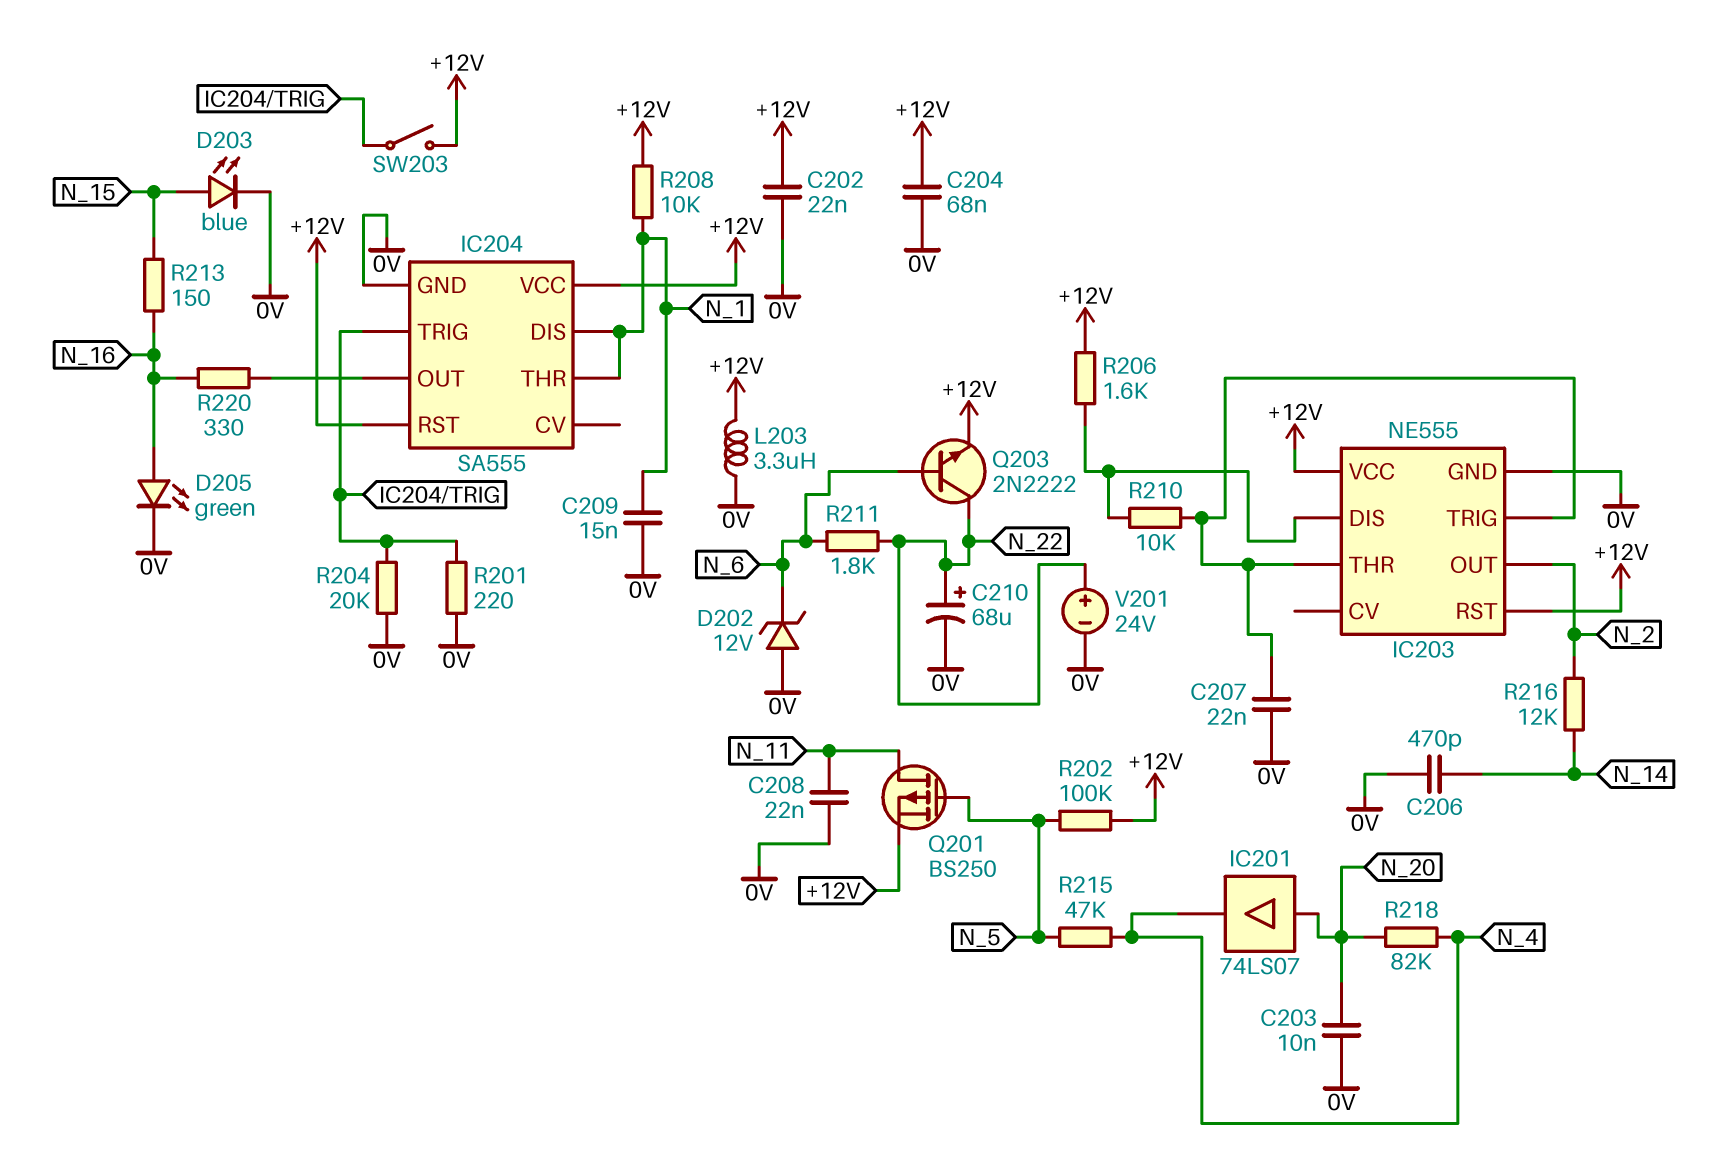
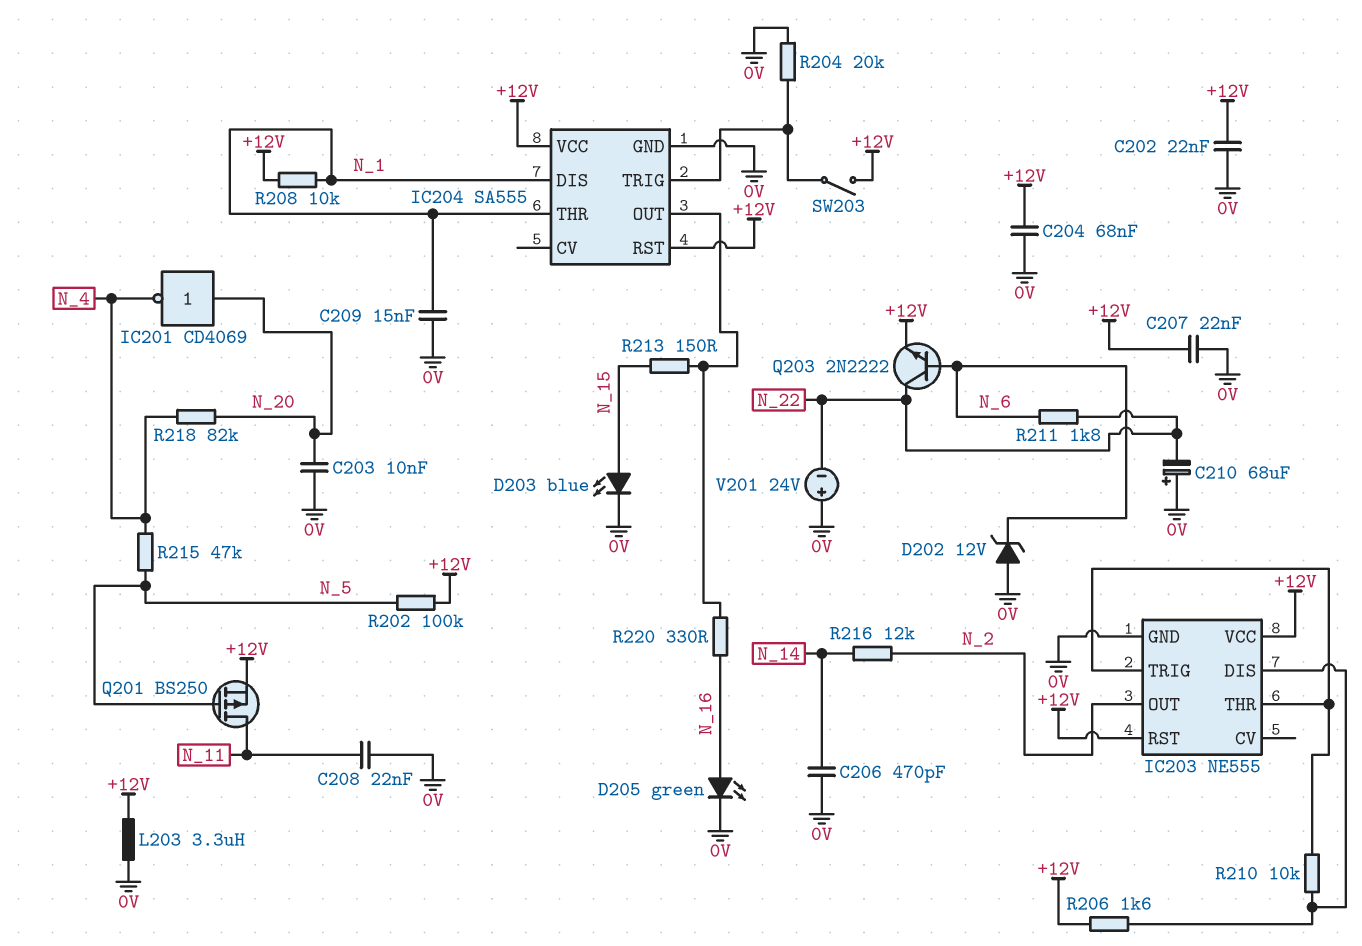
C207: 22nF (0V, IC203/THR) -> 22nF (+12V, 0V)
C210: 68uF (plus N_22, minus 0V) -> 68uF (plus 0V, minus N_22)
IC201: buffer 74LS07 (in N_20, out N_4) -> NOT CD4069 (in N_20, out N_4)
R201: 220 (0V, IC204/TRIG) -> none
R213: 150 (N_15, N_16) -> 150 (IC204/OUT, N_15)
V201: 24V (plus N_22, minus 0V) -> 24V (plus 0V, minus N_22)

